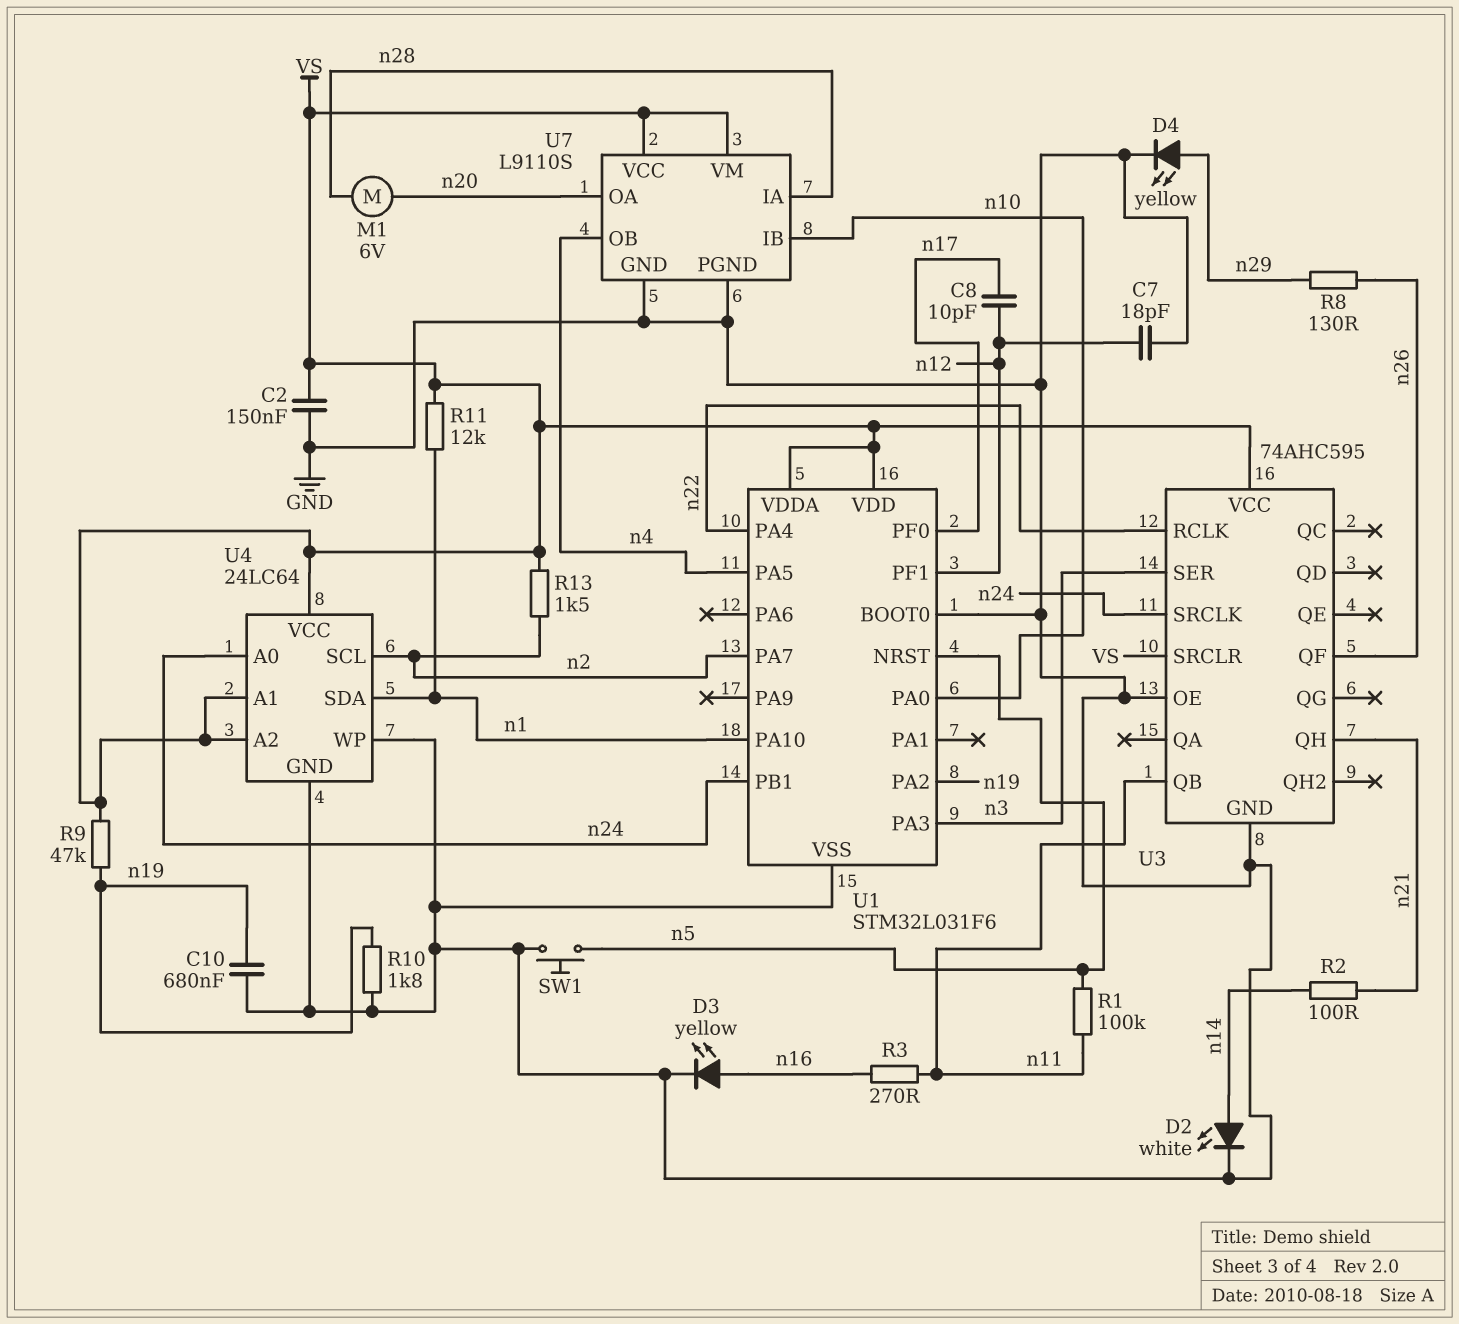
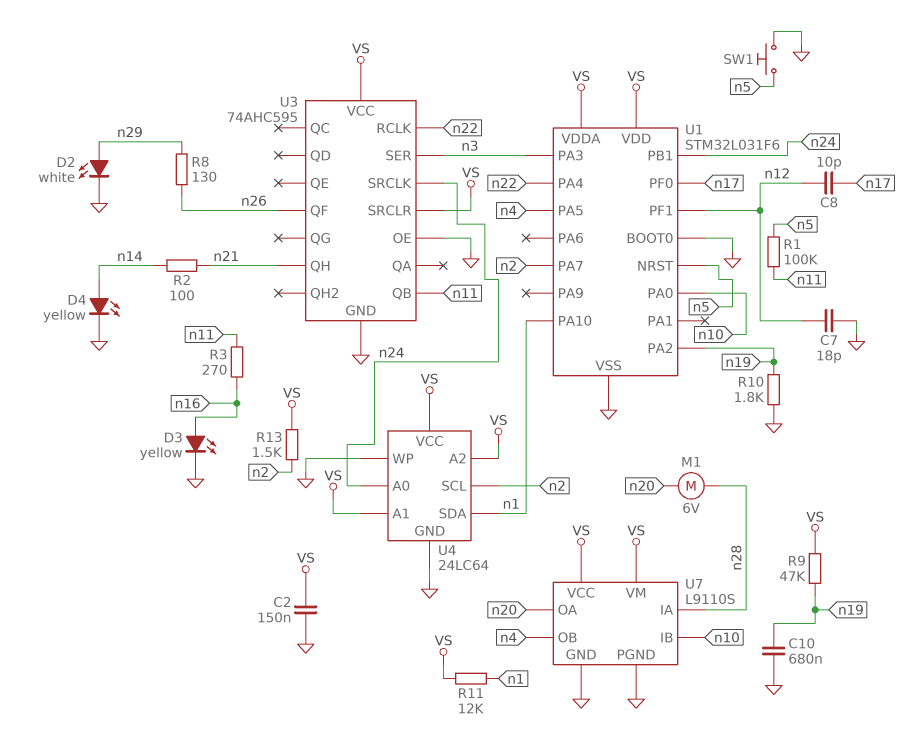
D2: LED white (A n14, K GND) -> LED white (A n29, K GND)
D4: LED yellow (A n29, K GND) -> LED yellow (A n14, K GND)

